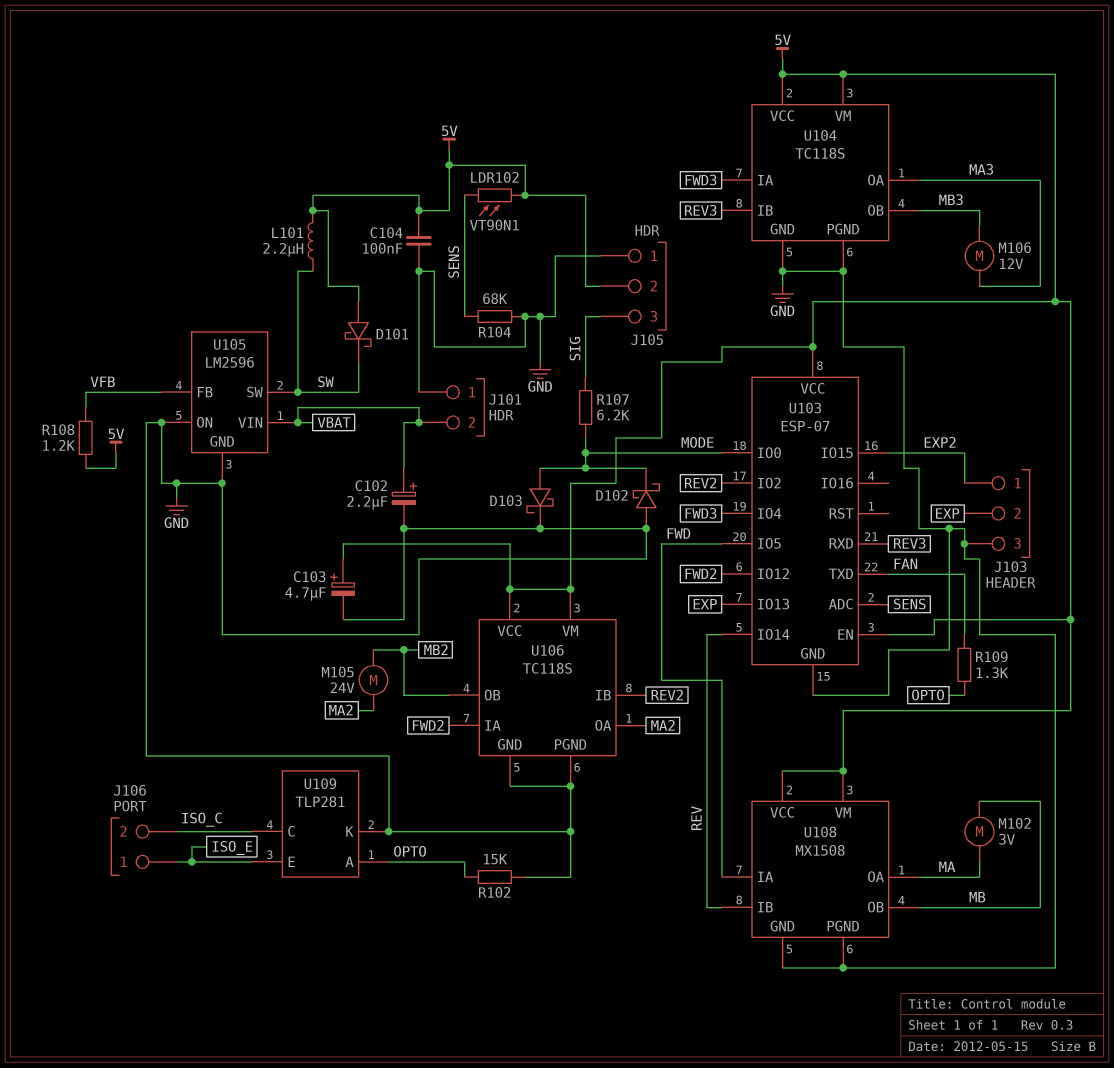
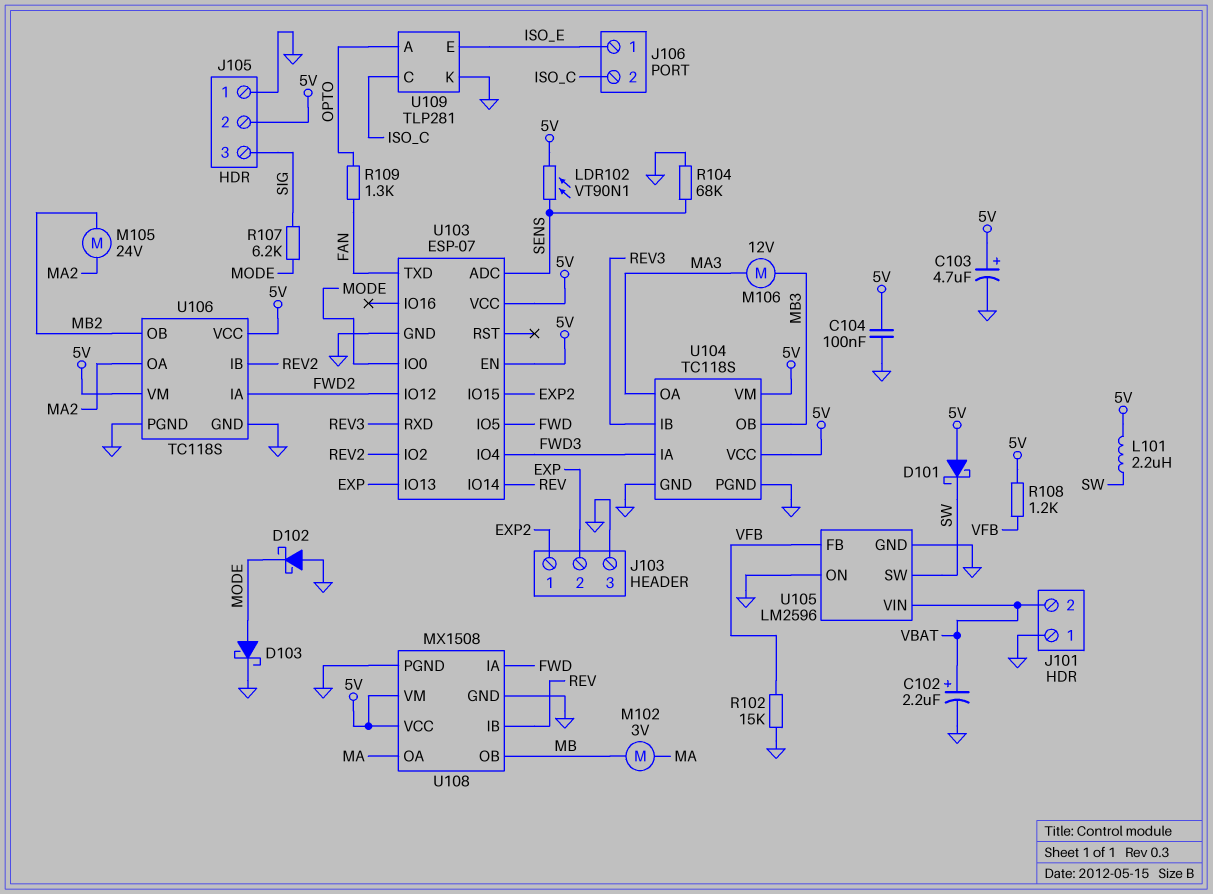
R102: 15k (GND, OPTO) -> 15k (GND, VFB)

